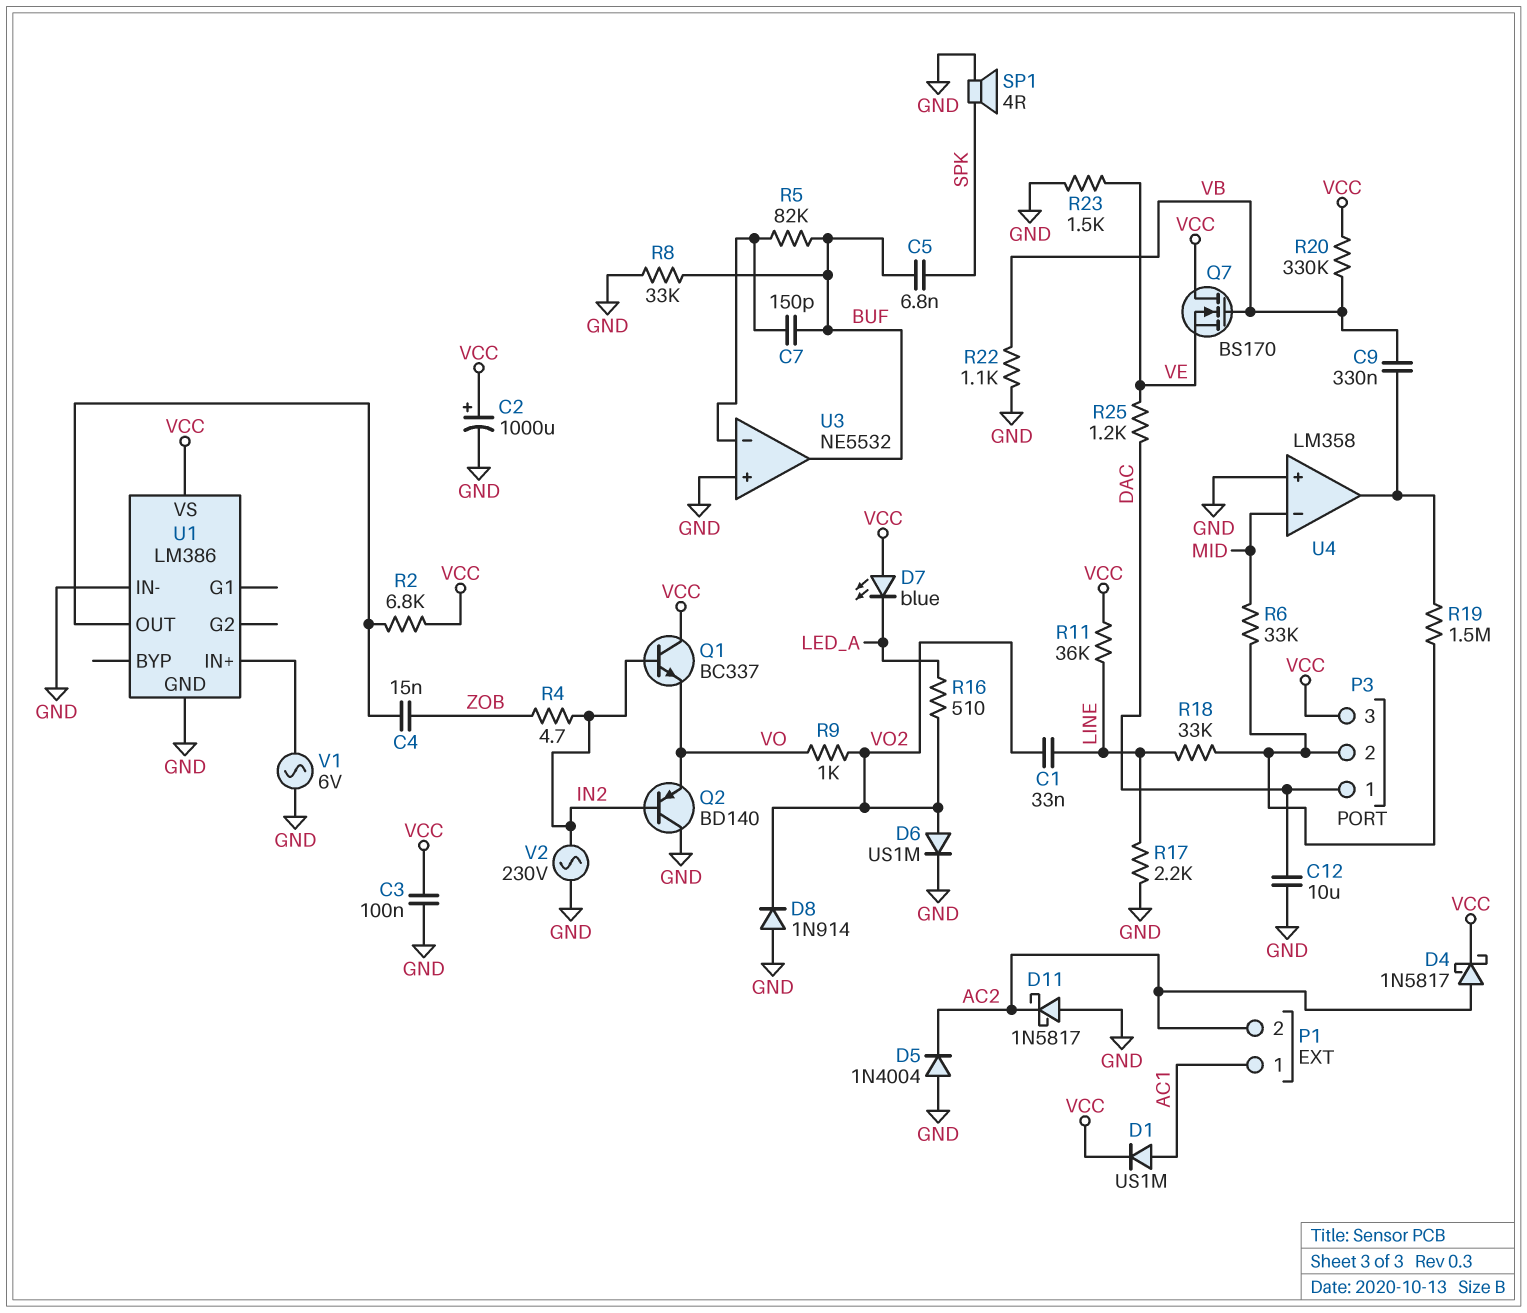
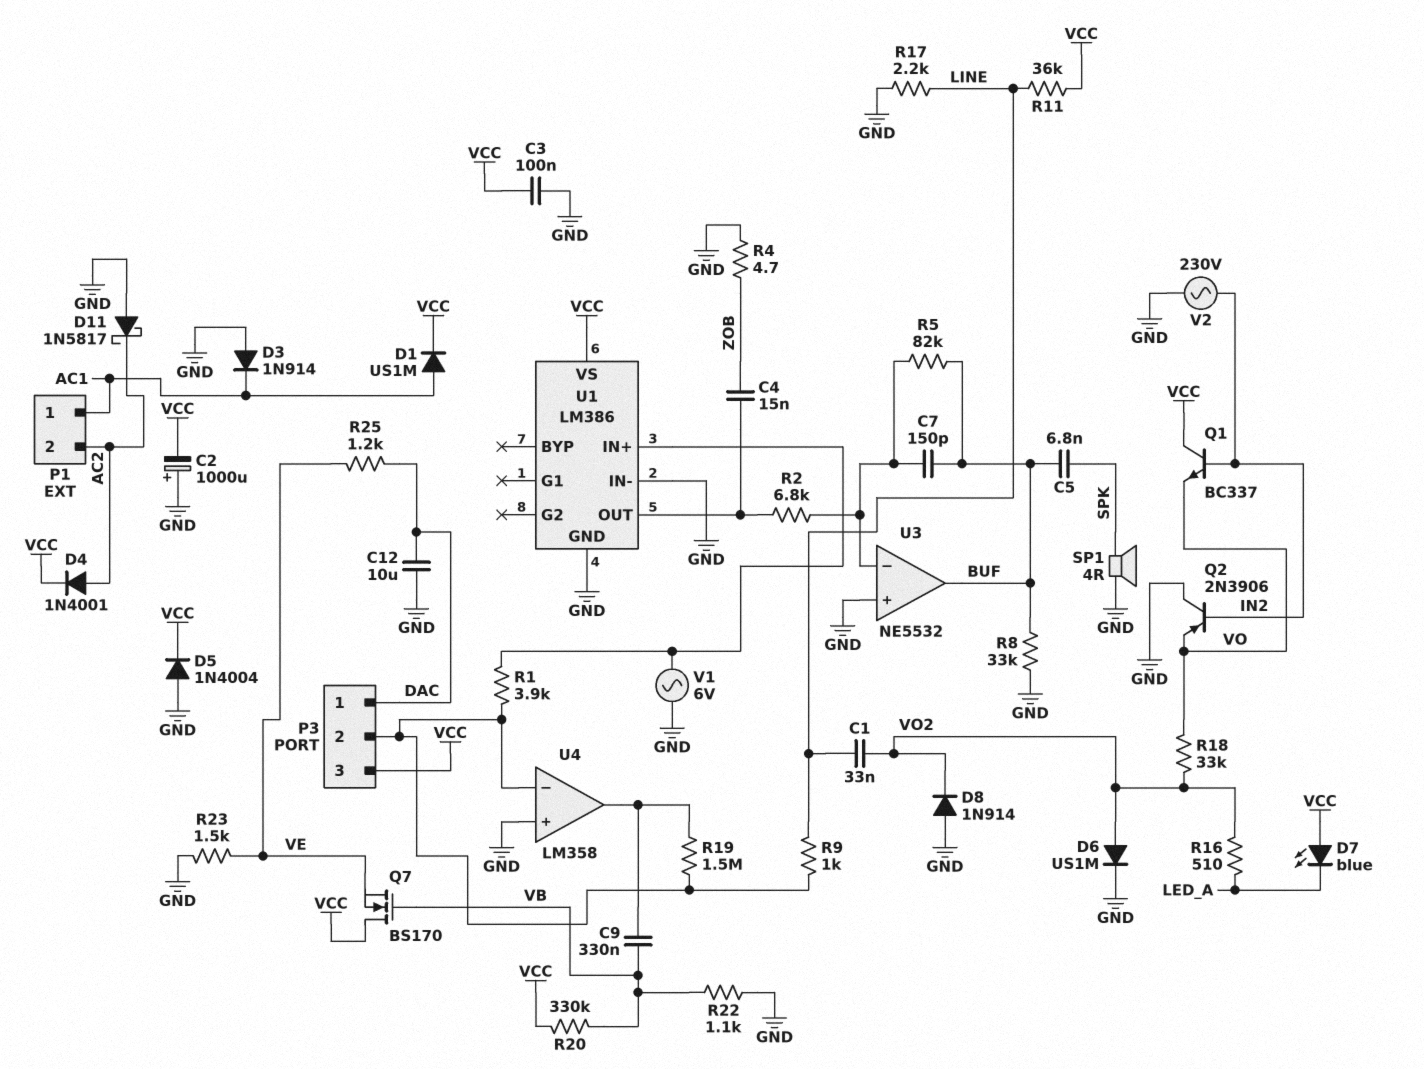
C2: 1000uF (plus VCC, minus GND) -> 1000uF (plus GND, minus VCC)
D3: none -> diode 1N914 (A GND, K AC1)
D4: schottky 1N5817 (A AC2, K VCC) -> diode 1N4001 (A AC2, K VCC)
D5: diode 1N4004 (A GND, K AC2) -> diode 1N4004 (A GND, K VCC)
Q2: PNP BD140 (B IN2, C GND, E VO) -> PNP 2N3906 (B IN2, C GND, E VO)
R1: none -> 3.9k (P3/2, U1/IN+)
R2: 6.8k (U1/OUT, VCC) -> 6.8k (U1/OUT, U3/in-)
R4: 4.7 (IN2, ZOB) -> 4.7 (GND, ZOB)
R6: 33k (MID, P3/2) -> none
R9: 1k (VO, VO2) -> 1k (LINE, P3/2)
R18: 33k (LINE, P3/2) -> 33k (VO, VO2)
U4 pin in-: MID -> P3/2

